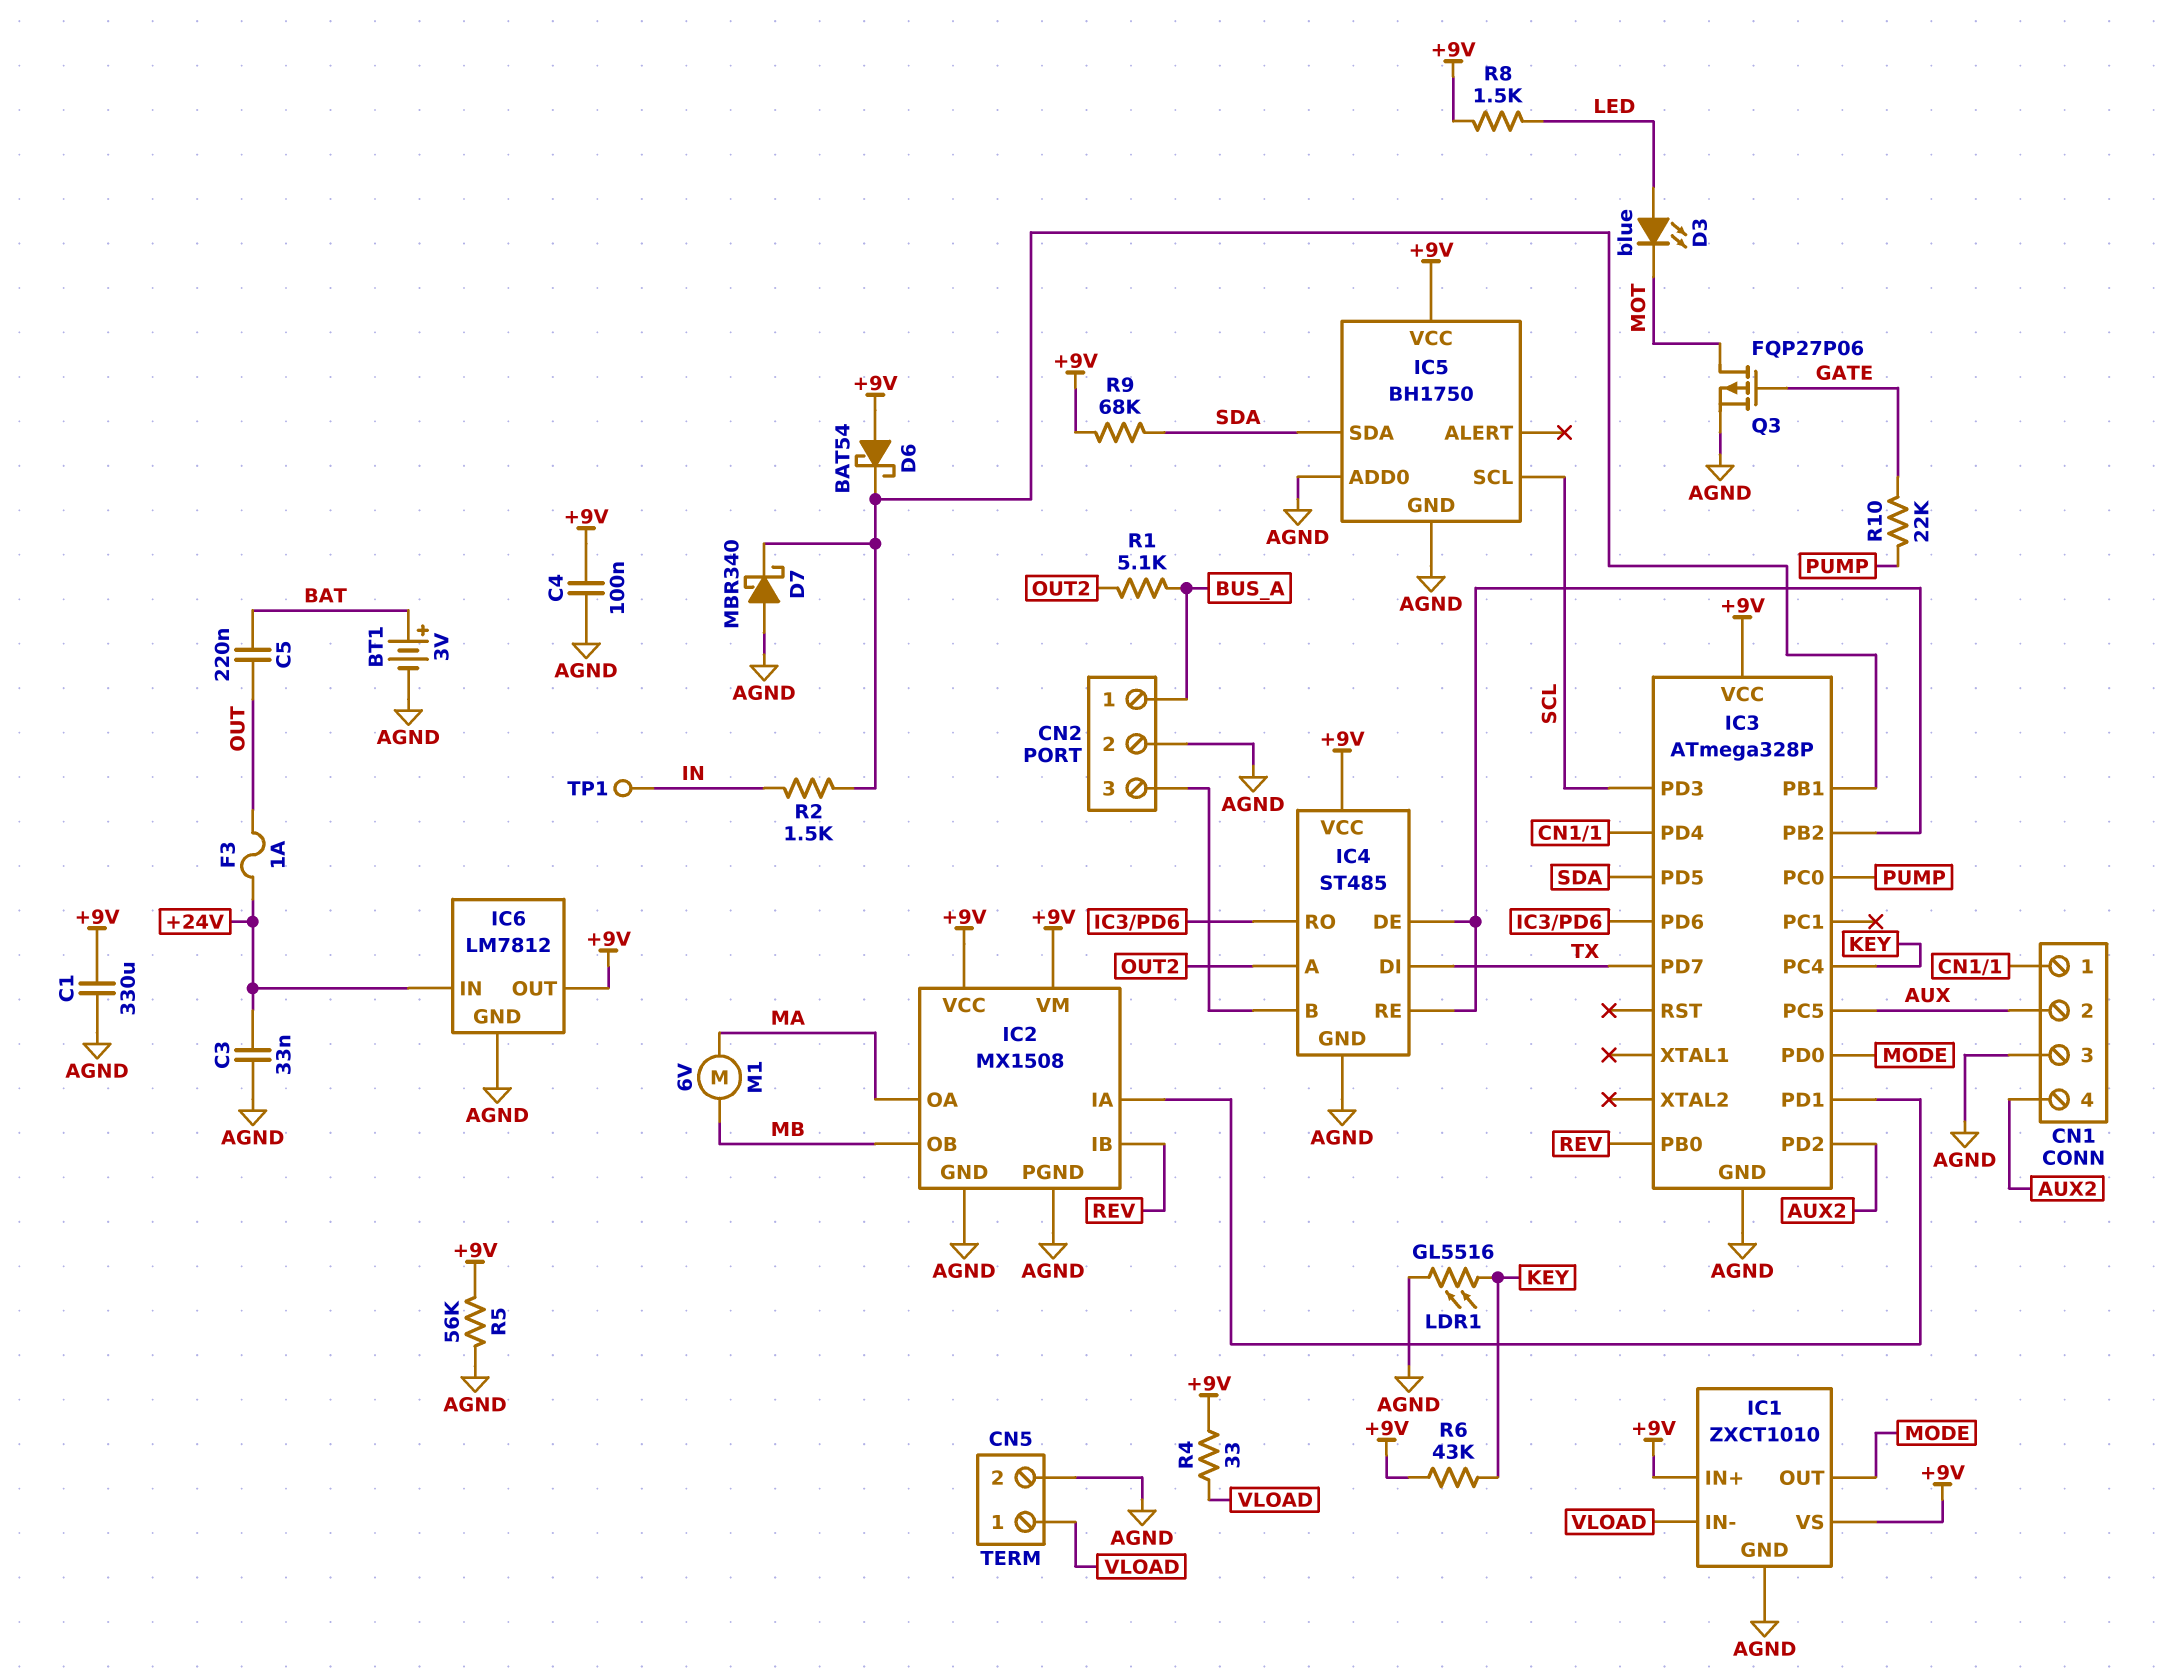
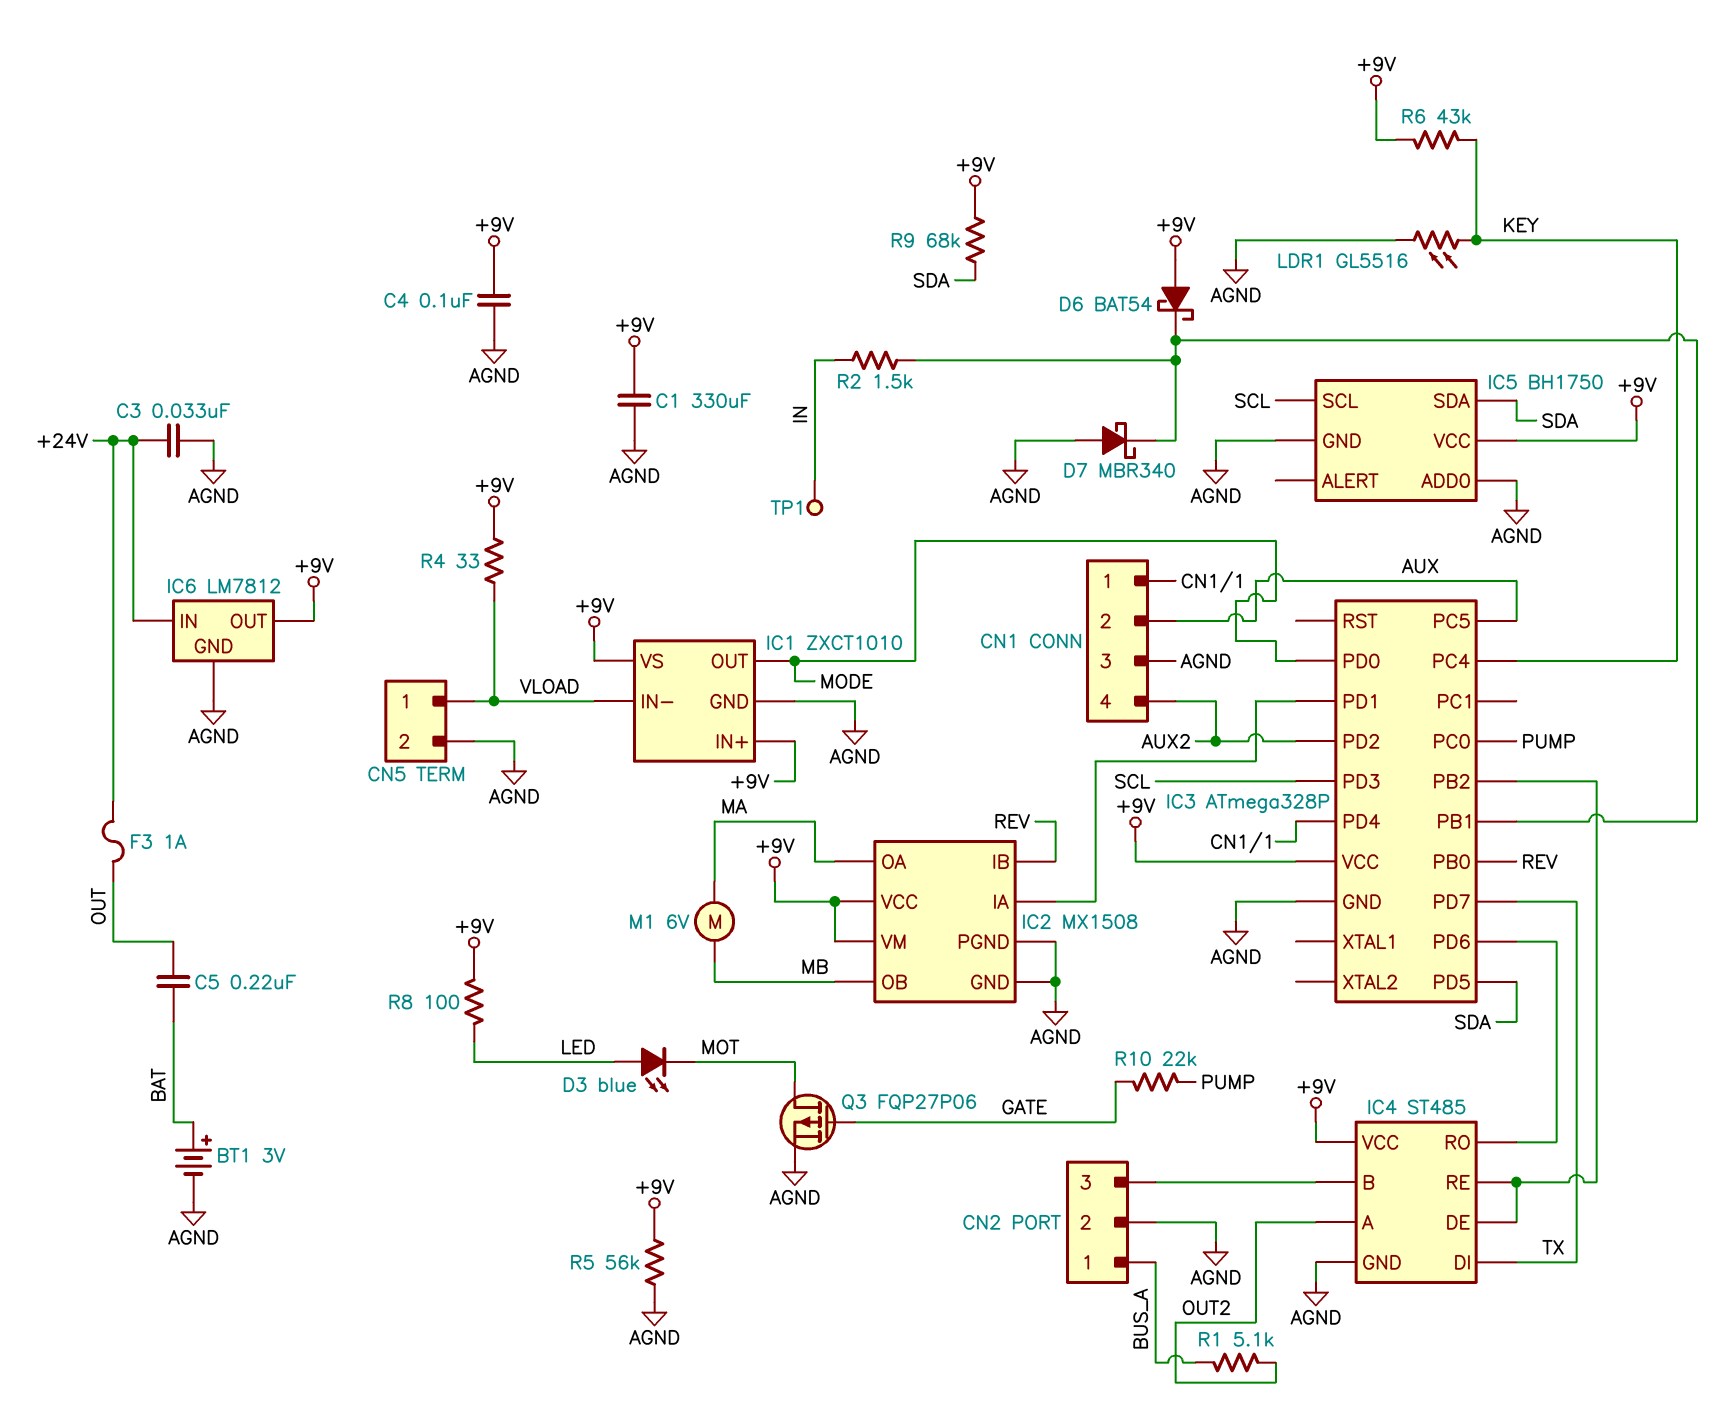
R8: 1.5k (+9V, LED) -> 100 (+9V, LED)

